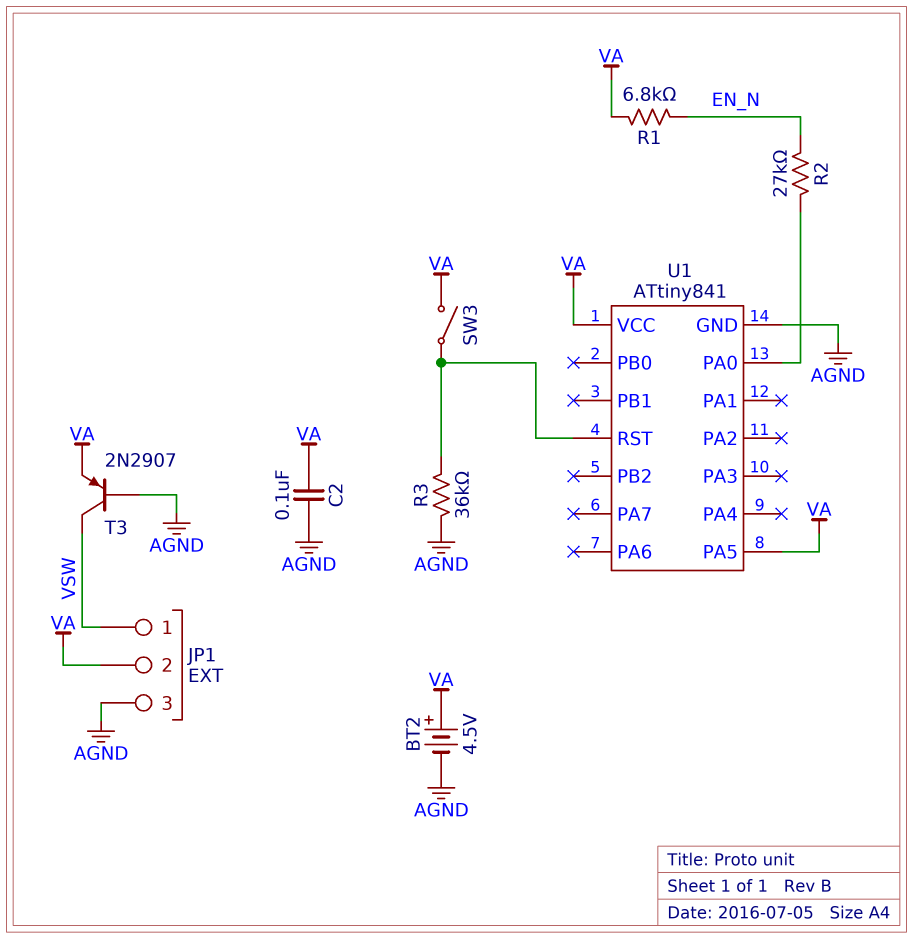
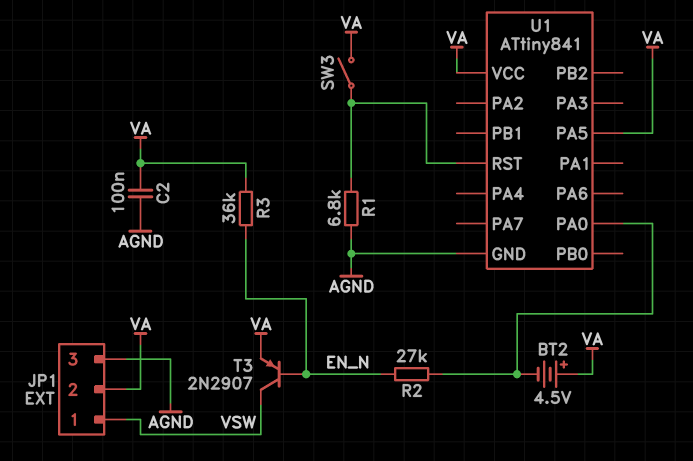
BT2: 4.5V (plus VA, minus AGND) -> 4.5V (plus VA, minus U1/PA0)
R1: 6.8k (EN_N, VA) -> 6.8k (AGND, U1/RST)
R3: 36k (AGND, U1/RST) -> 36k (EN_N, VA)
T3: PNP 2N2907 (B AGND, C VSW, E VA) -> PNP 2N2907 (B EN_N, C VSW, E VA)

